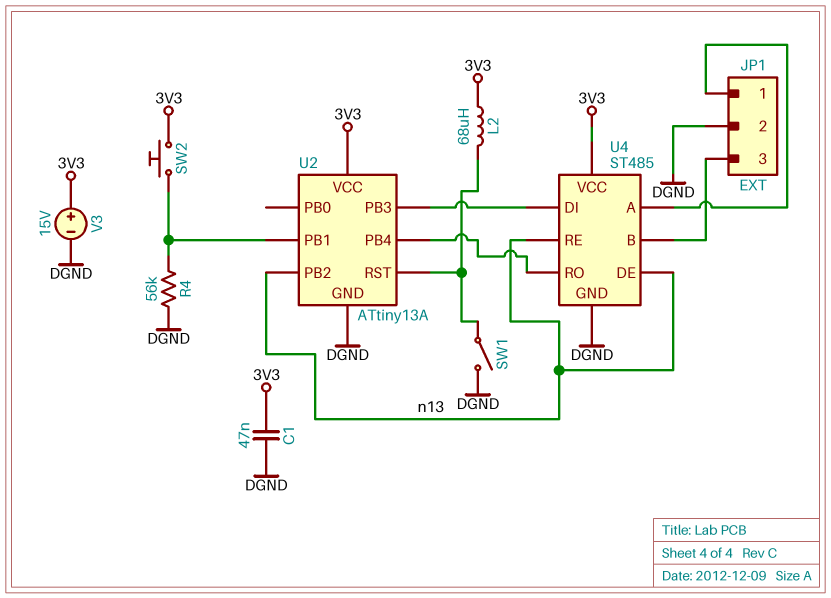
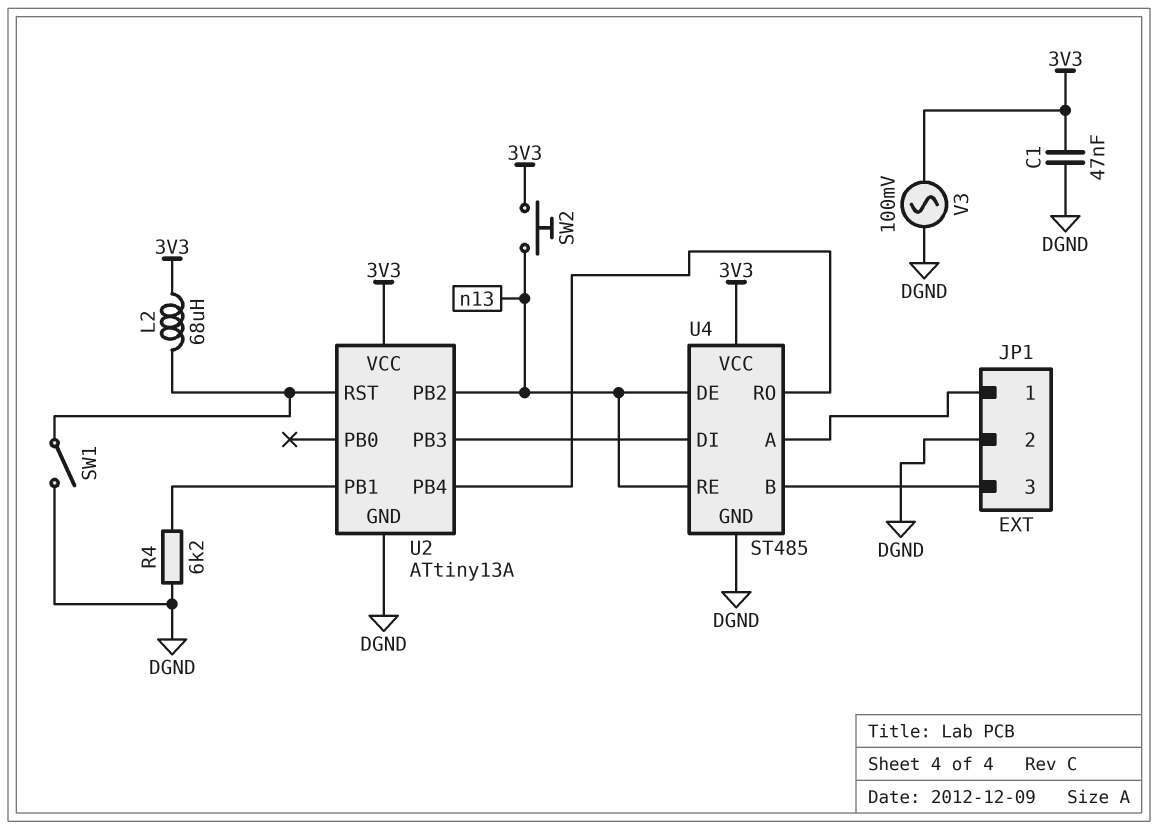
R4: 56k (DGND, U2/PB1) -> 6.2k (DGND, U2/PB1)
SW2: button (3V3, U2/PB1) -> button (3V3, n13)
V3: 15V (plus 3V3, minus DGND) -> AC 100mV (3V3, DGND)

